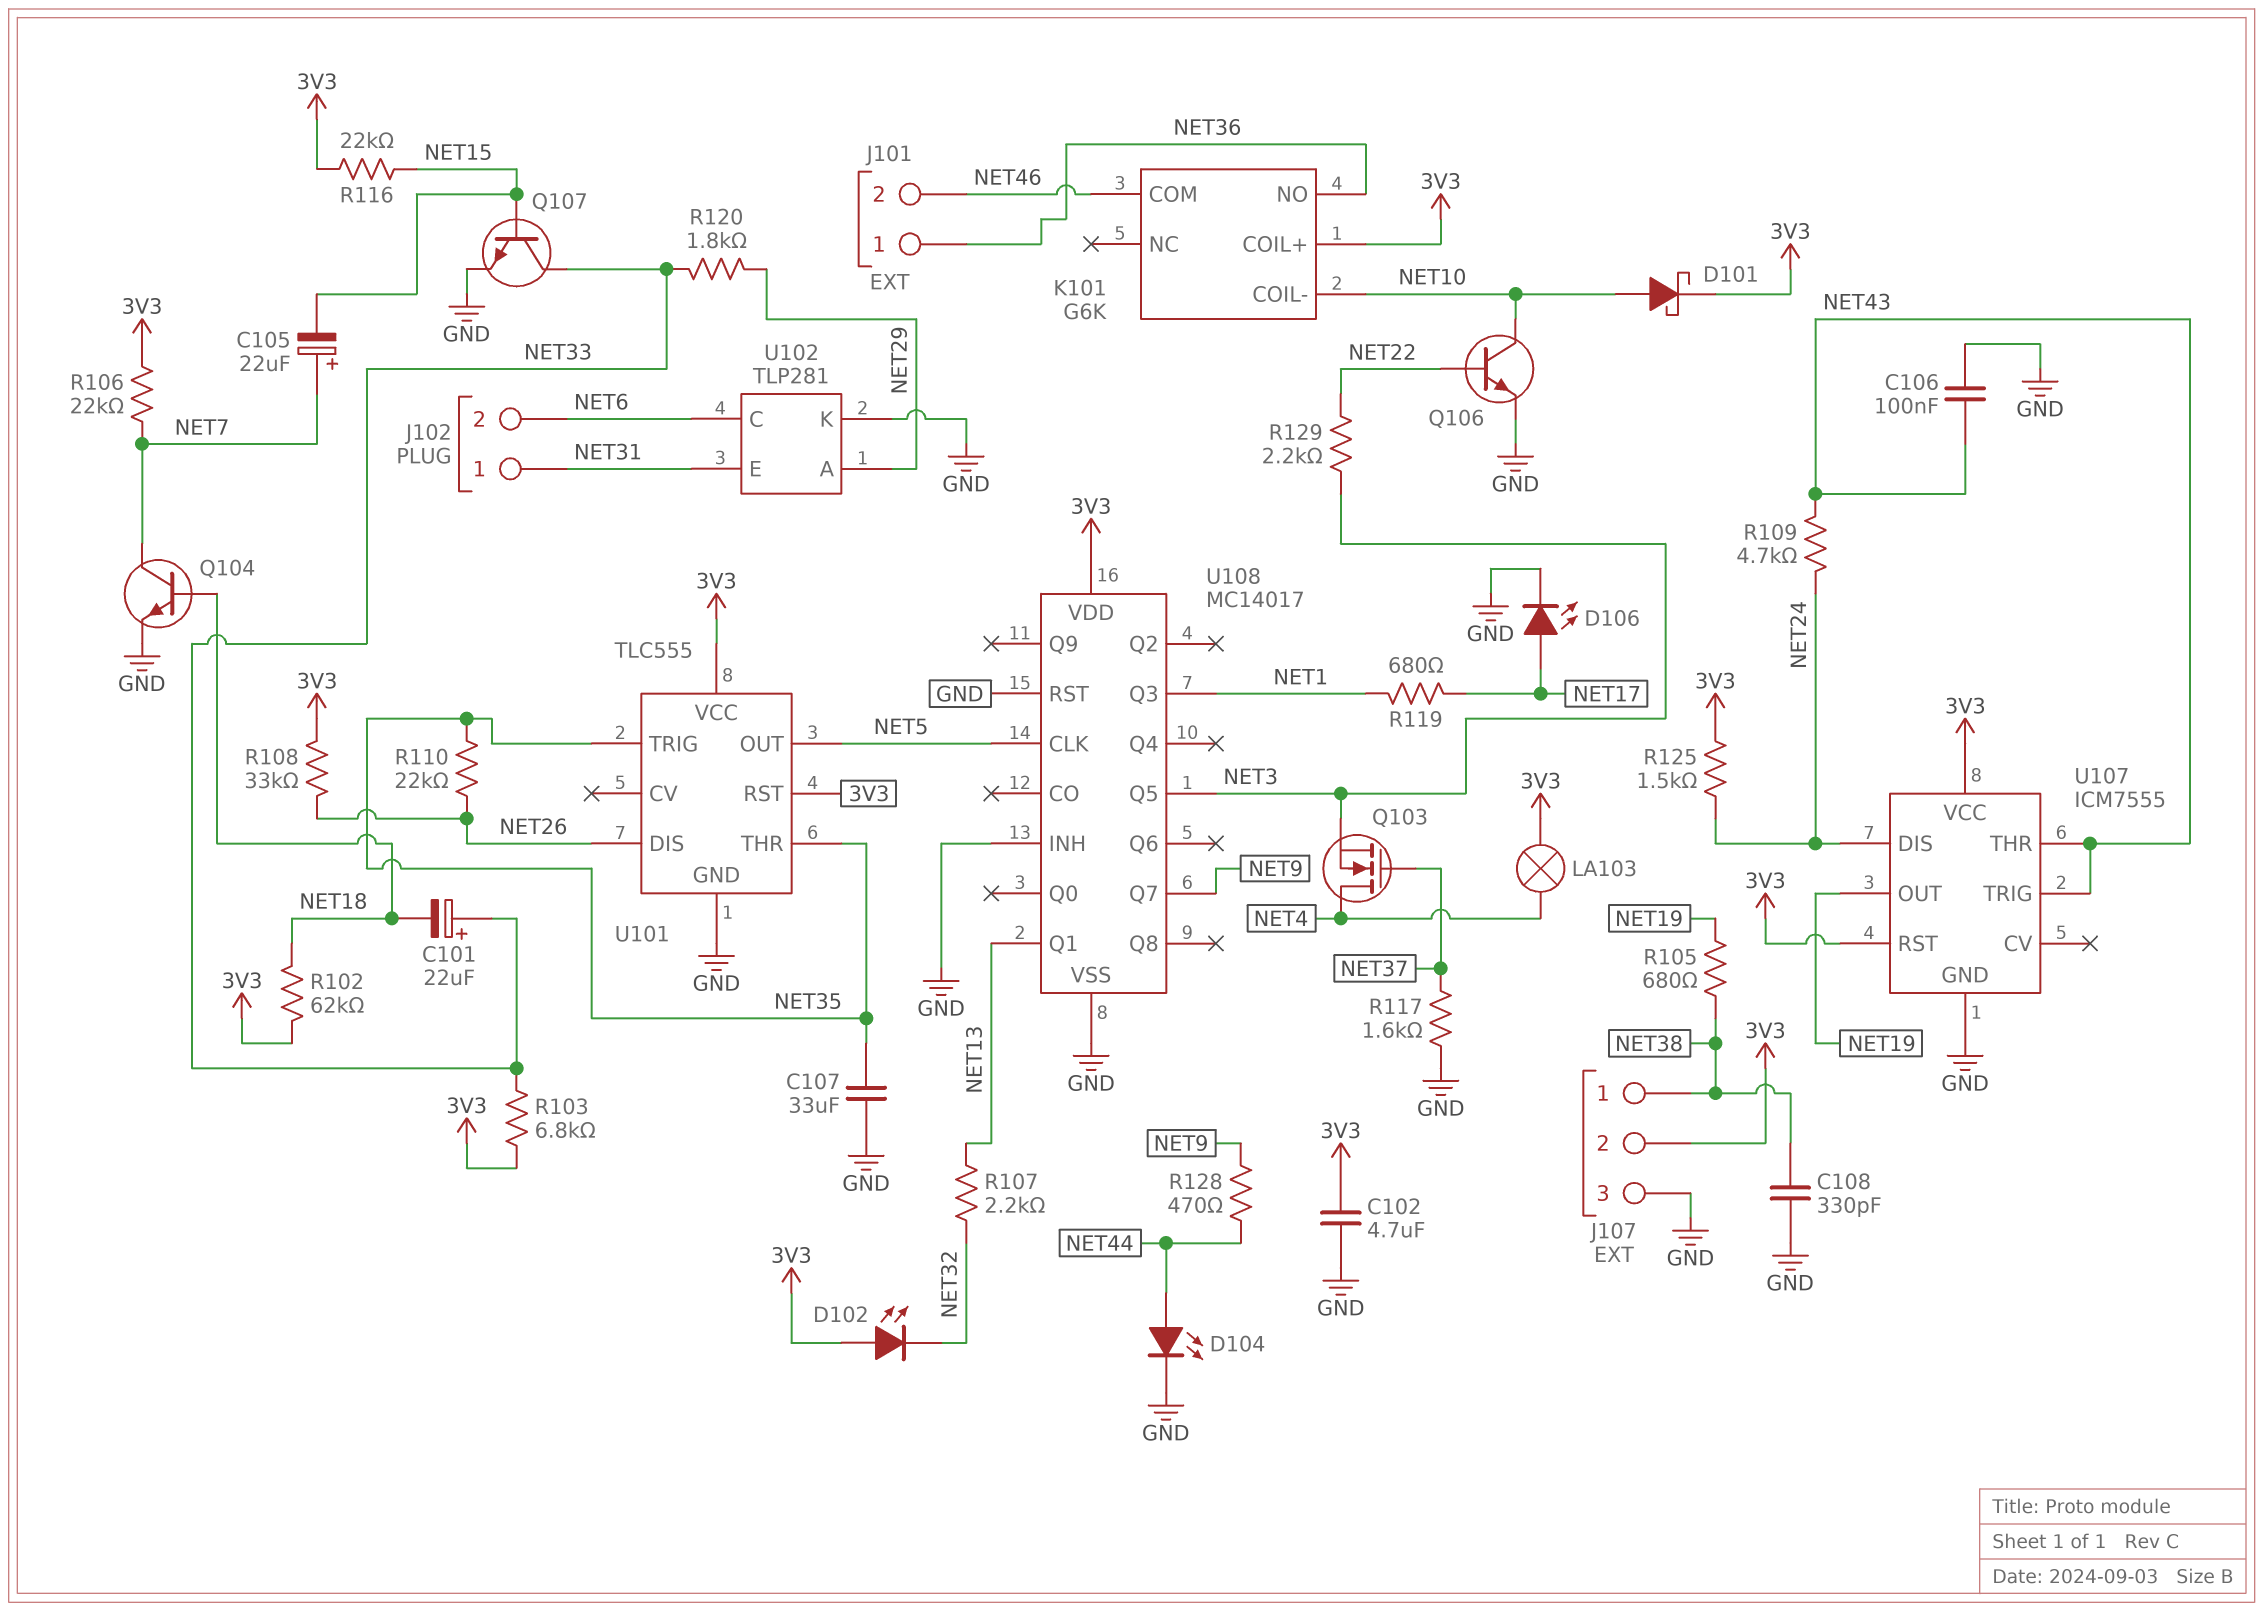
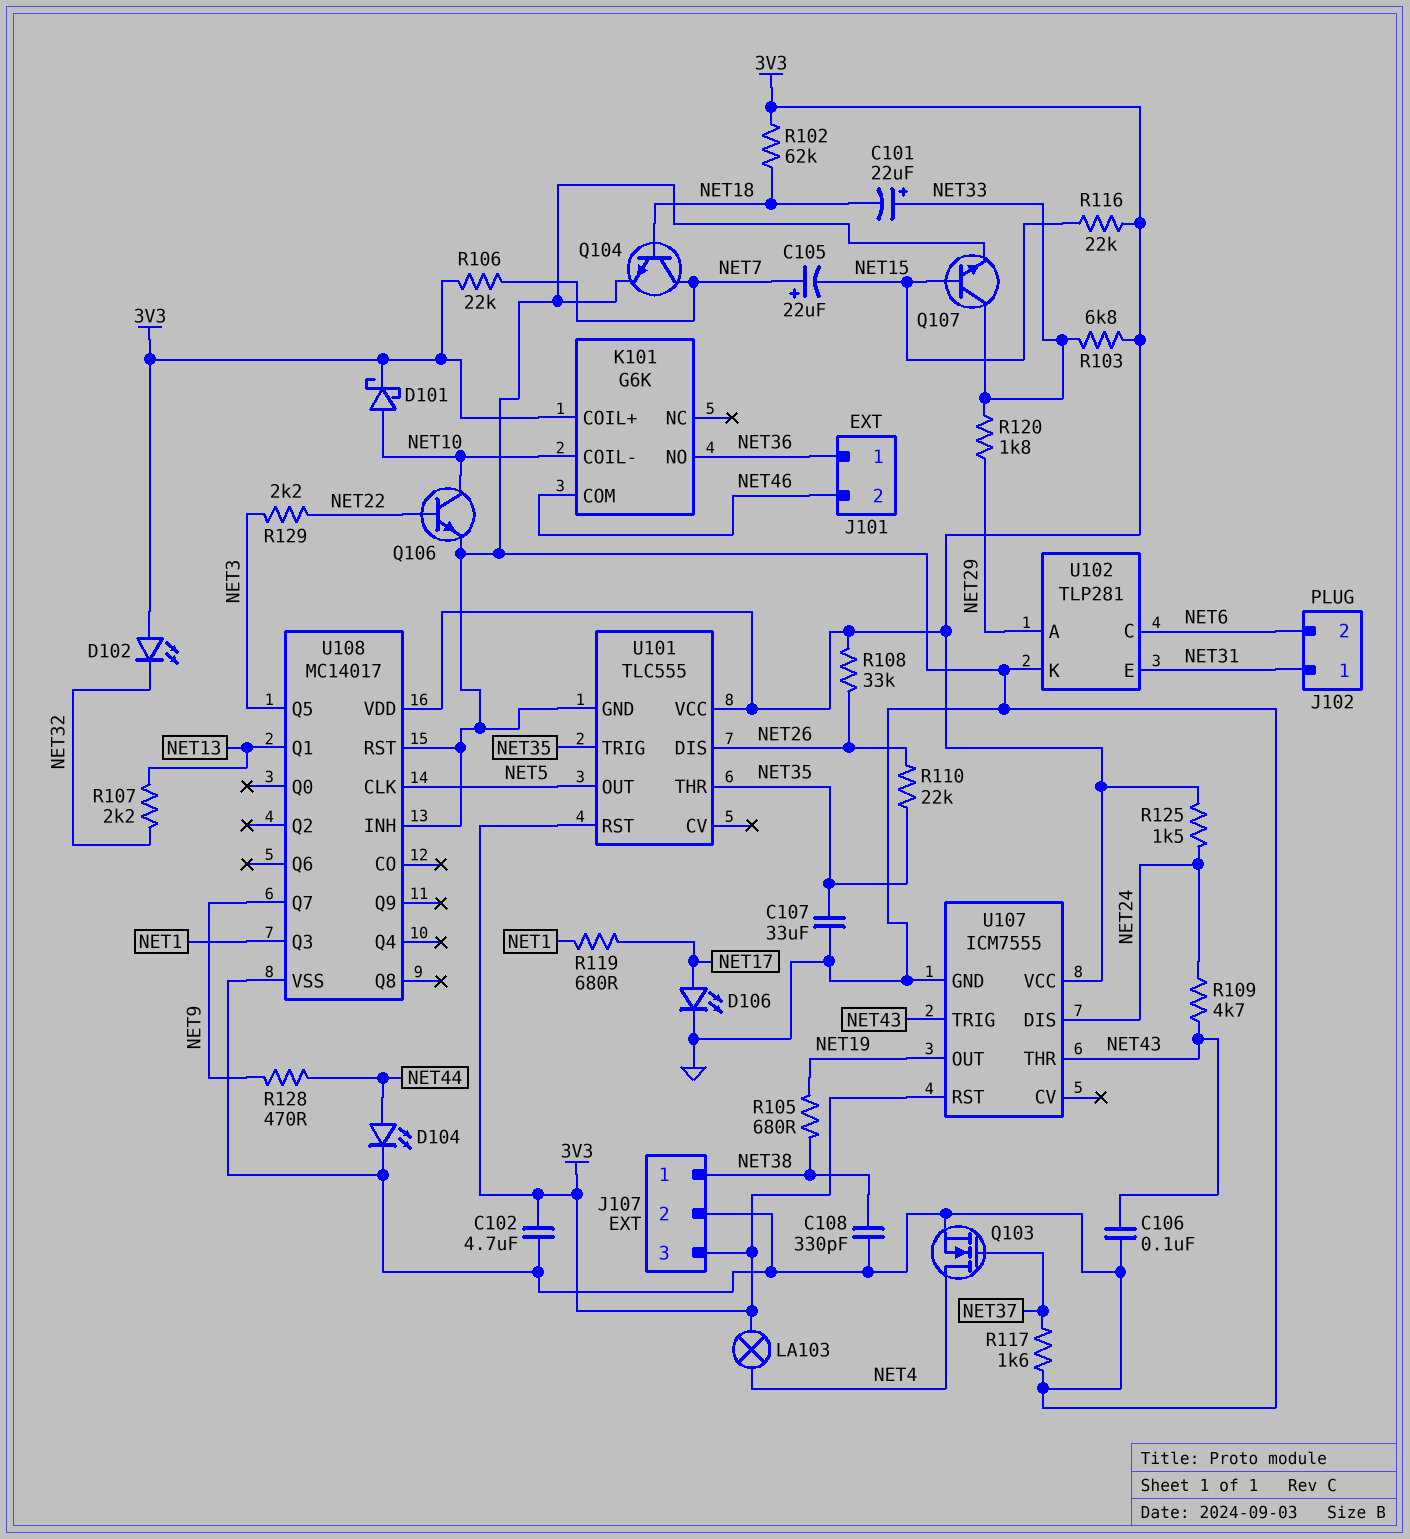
J107 pin 2: 3V3 -> GND
J107 pin 3: GND -> 3V3
Q103: NMOS (G NET37, D NET4, S NET3) -> NMOS (G NET37, D NET4, S GND)

